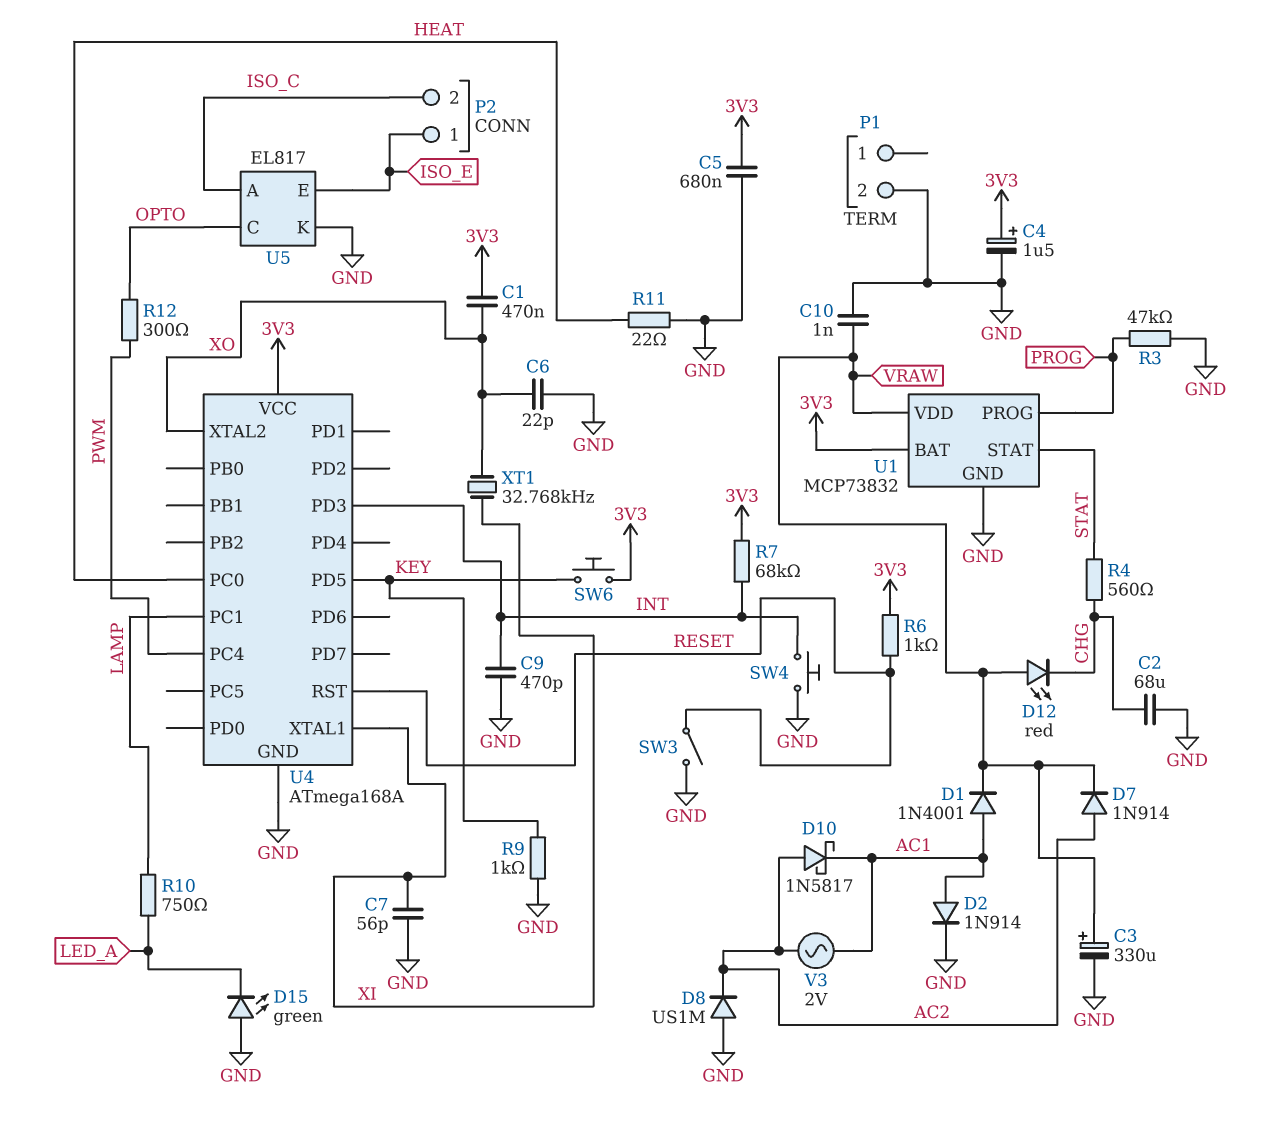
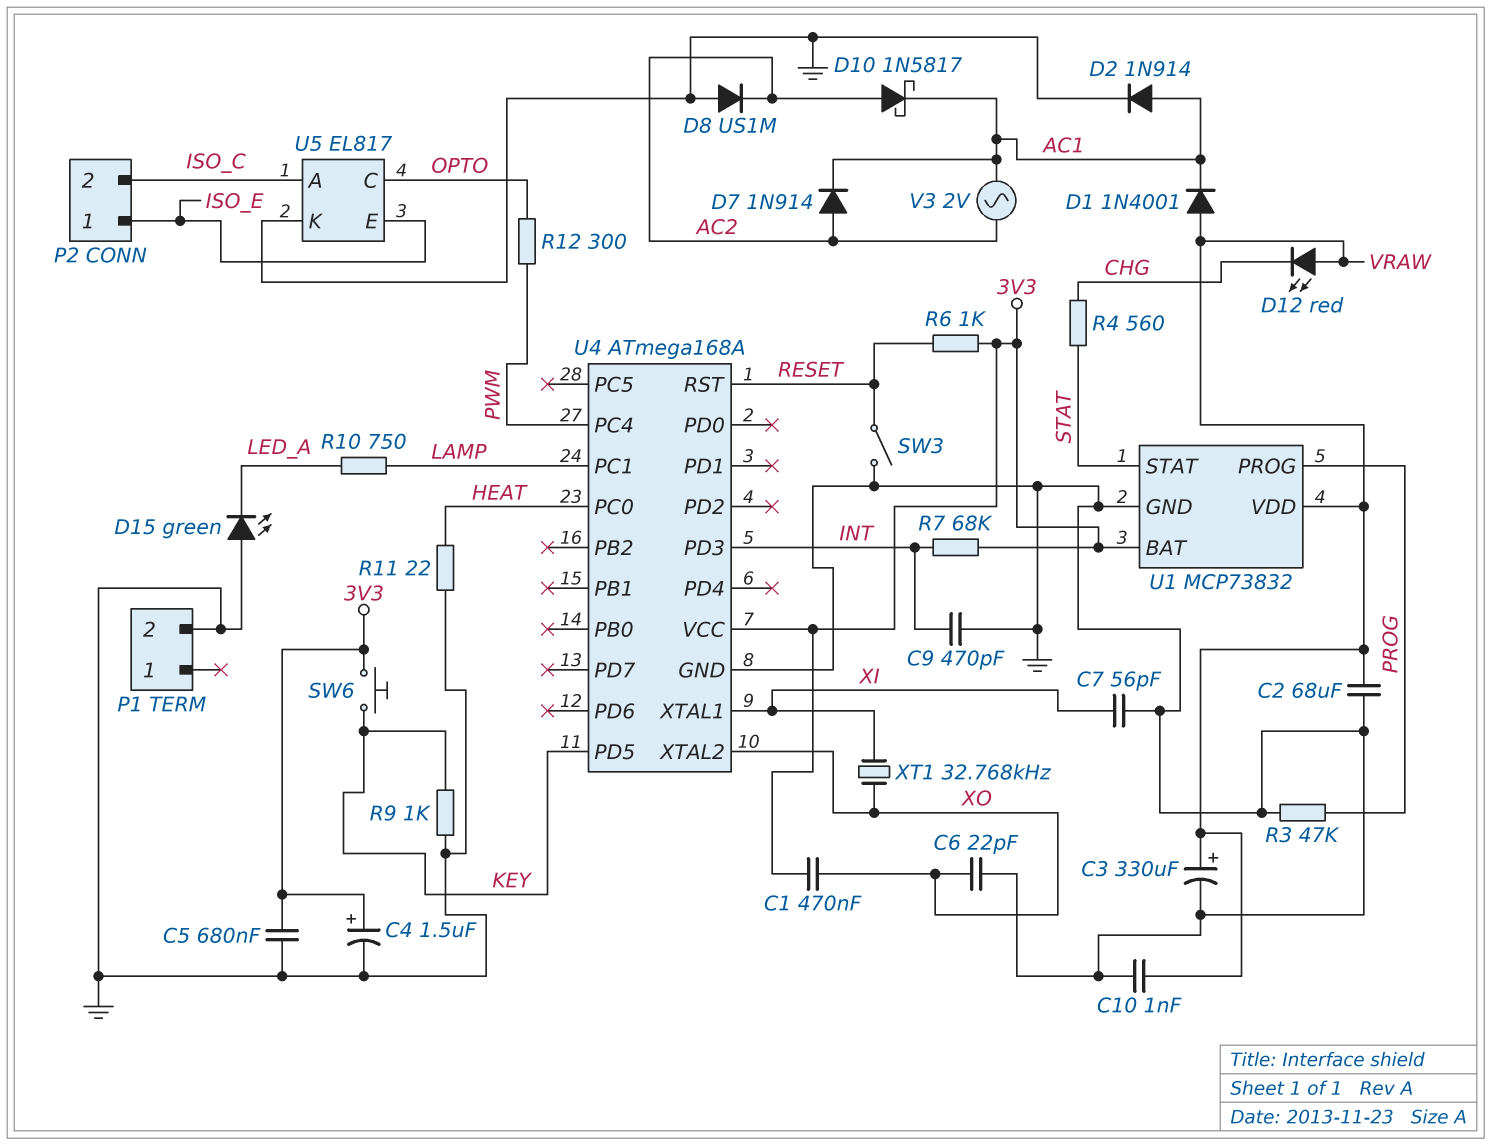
C2: 68uF (CHG, GND) -> 68uF (GND, VRAW)
D1: diode 1N4001 (A AC1, K VRAW) -> diode 1N4001 (A VRAW, K AC1)
D7: diode 1N914 (A AC2, K VRAW) -> diode 1N914 (A AC2, K AC1)
SW4: button (GND, INT) -> none

